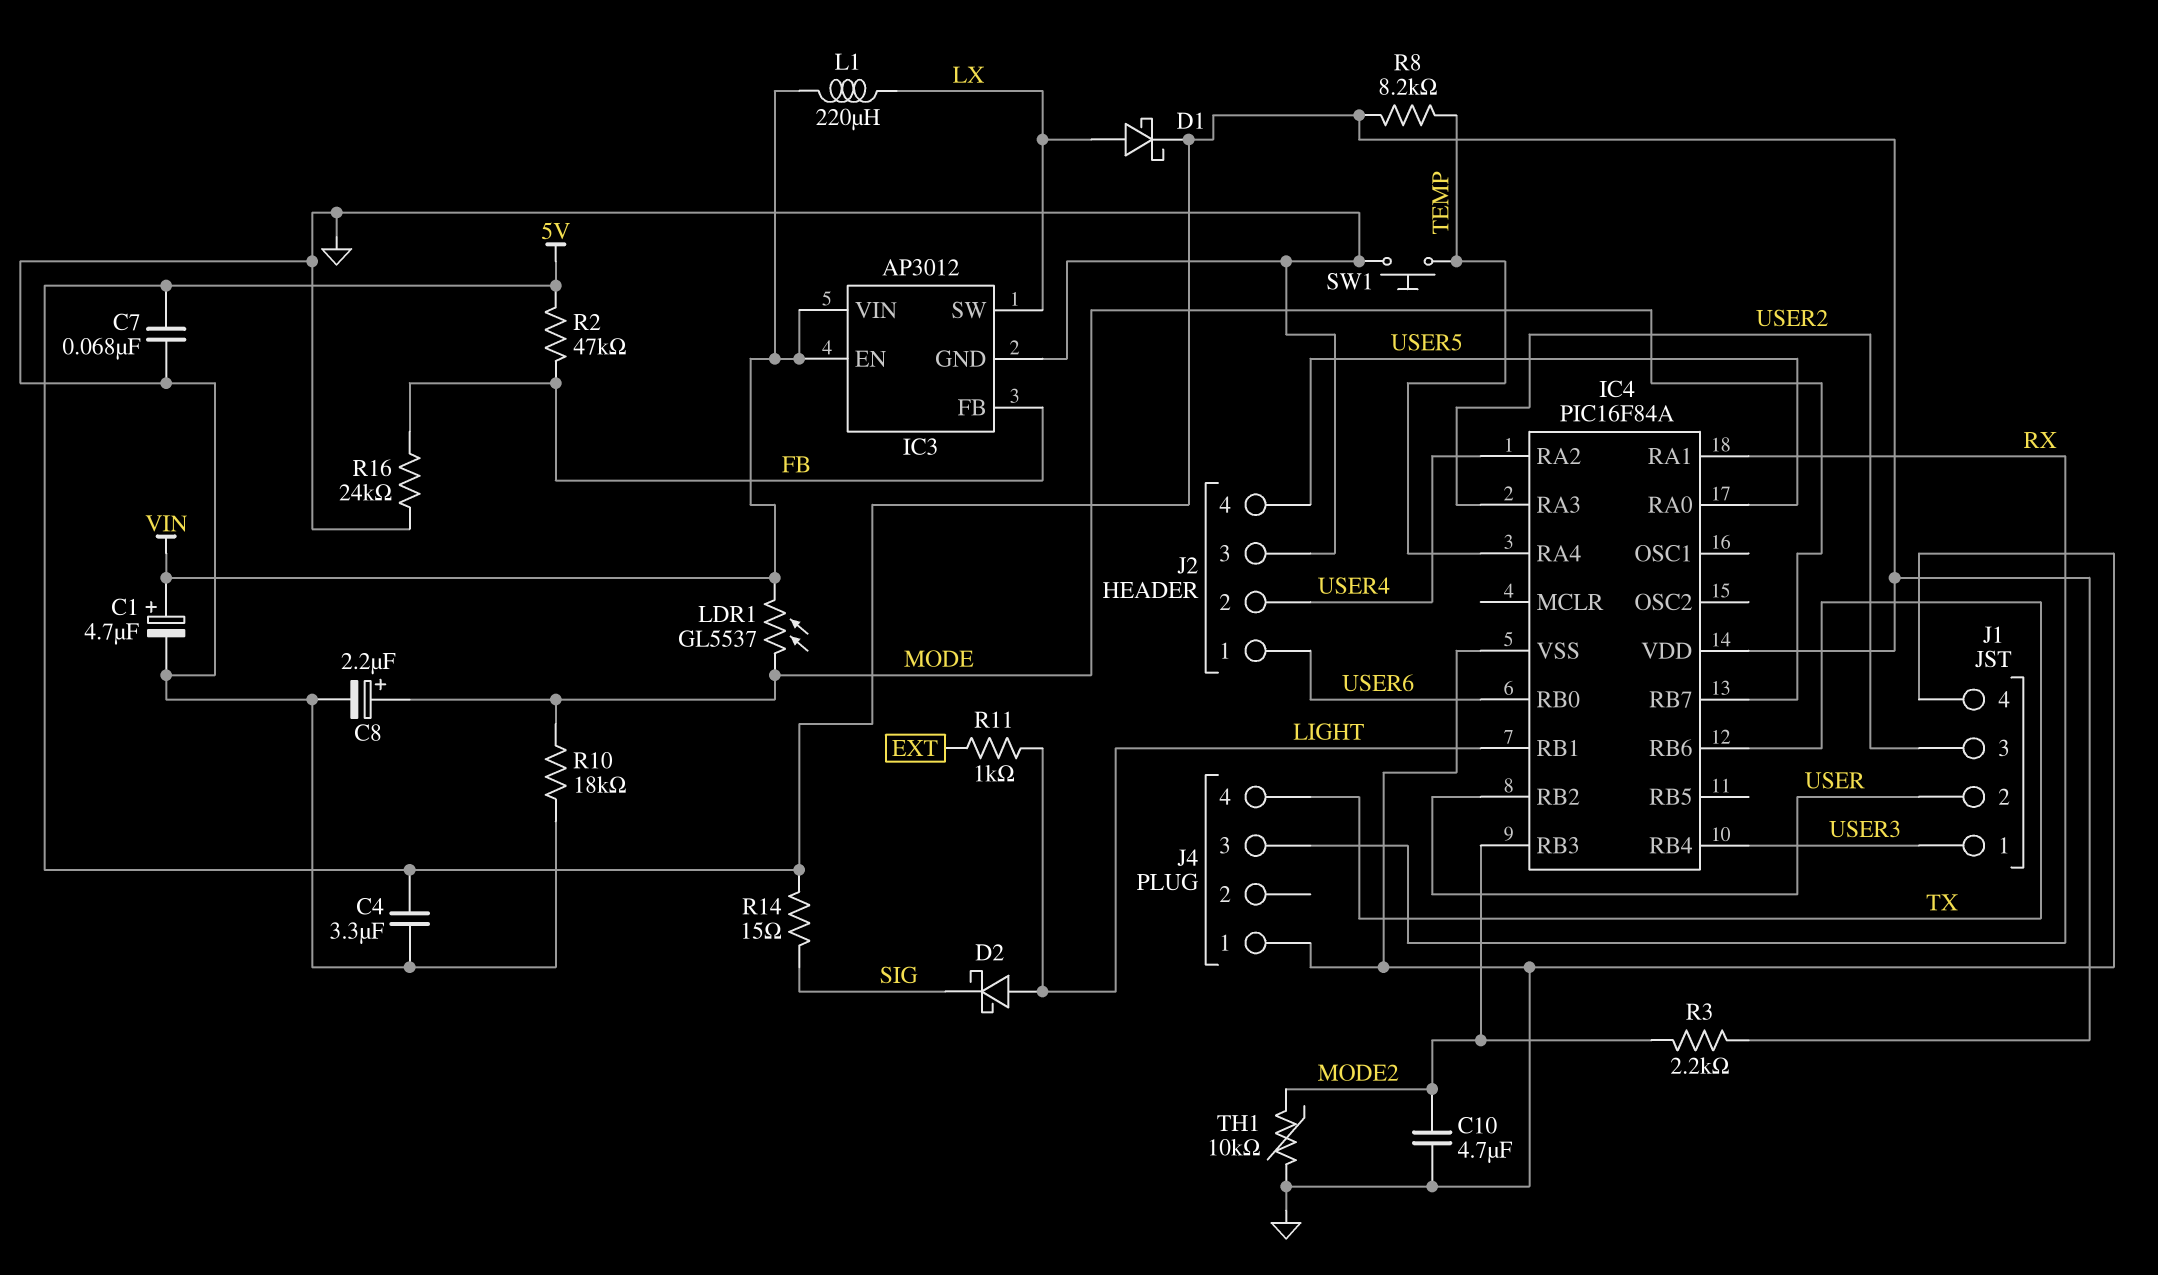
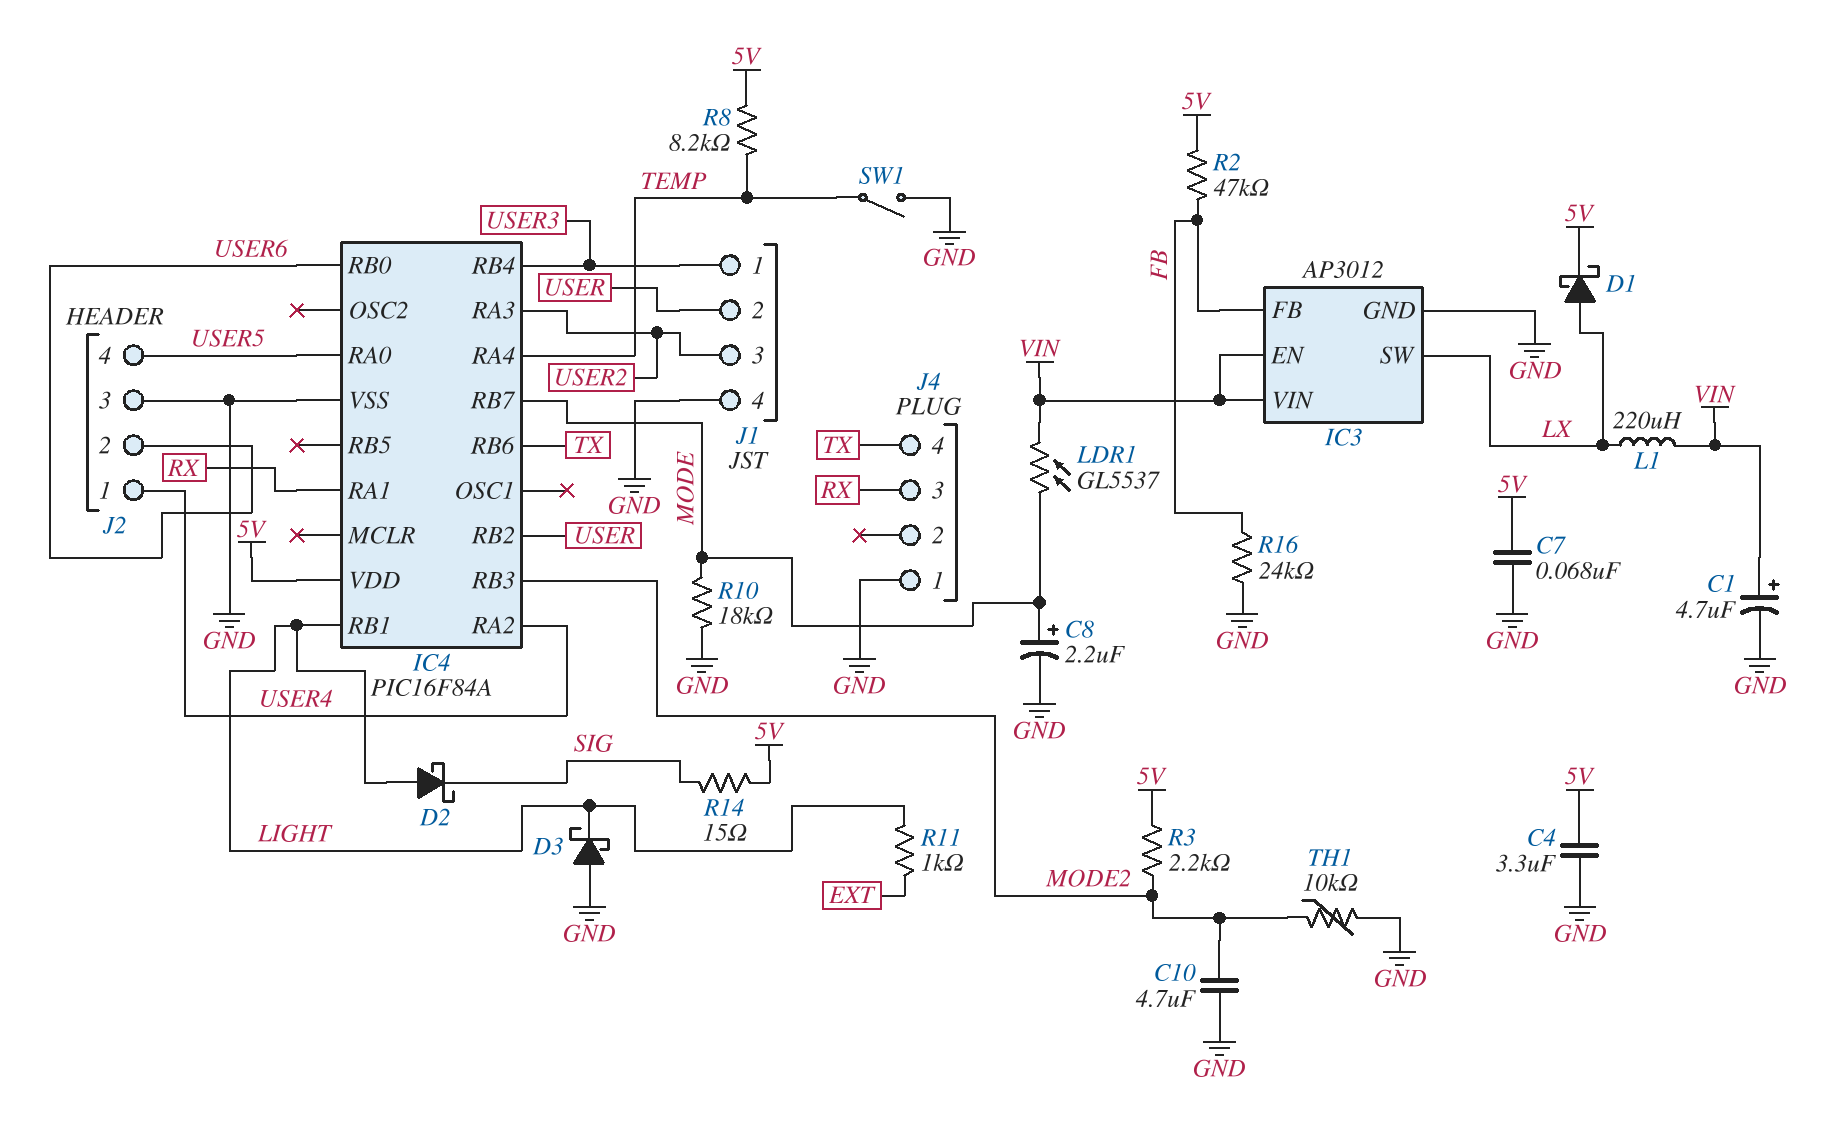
D3: none -> schottky (A GND, K LIGHT)
J2 pin 1: USER6 -> USER4
J2 pin 2: USER4 -> USER6
SW1: button (GND, TEMP) -> switch (GND, TEMP)

